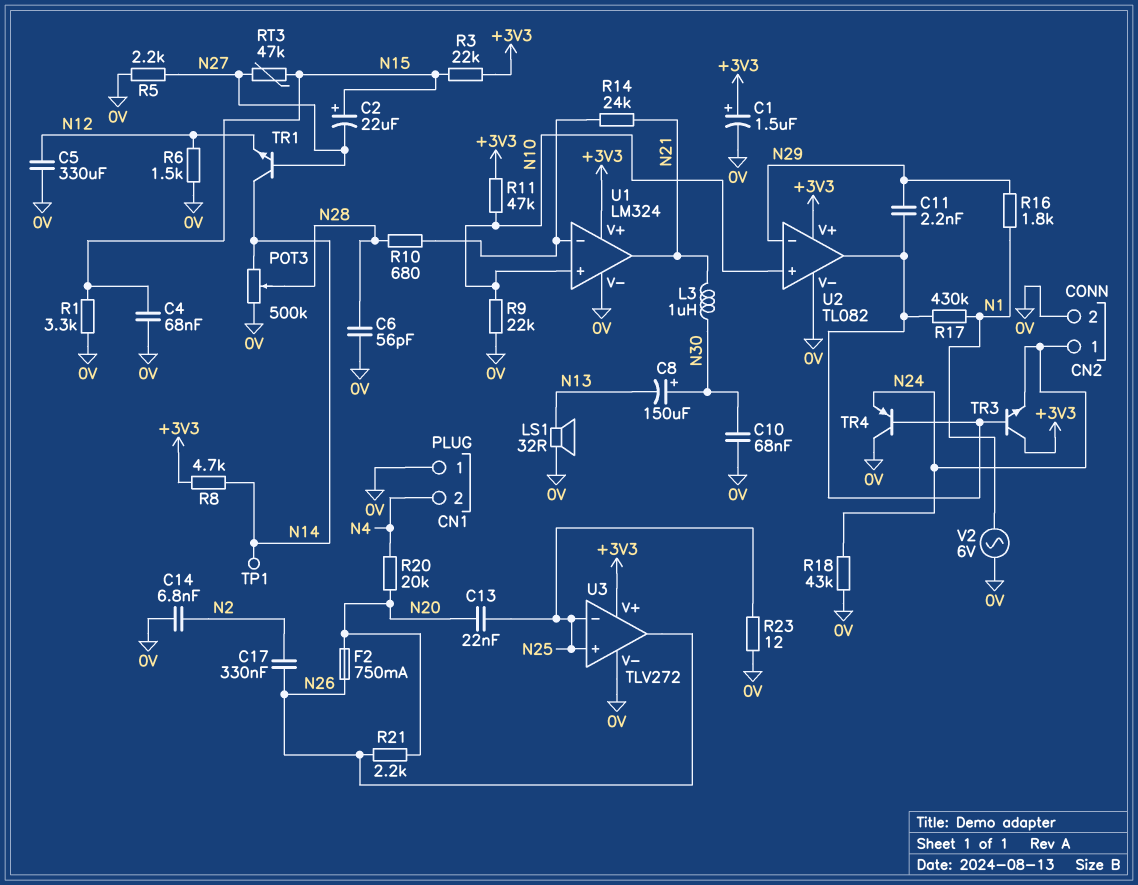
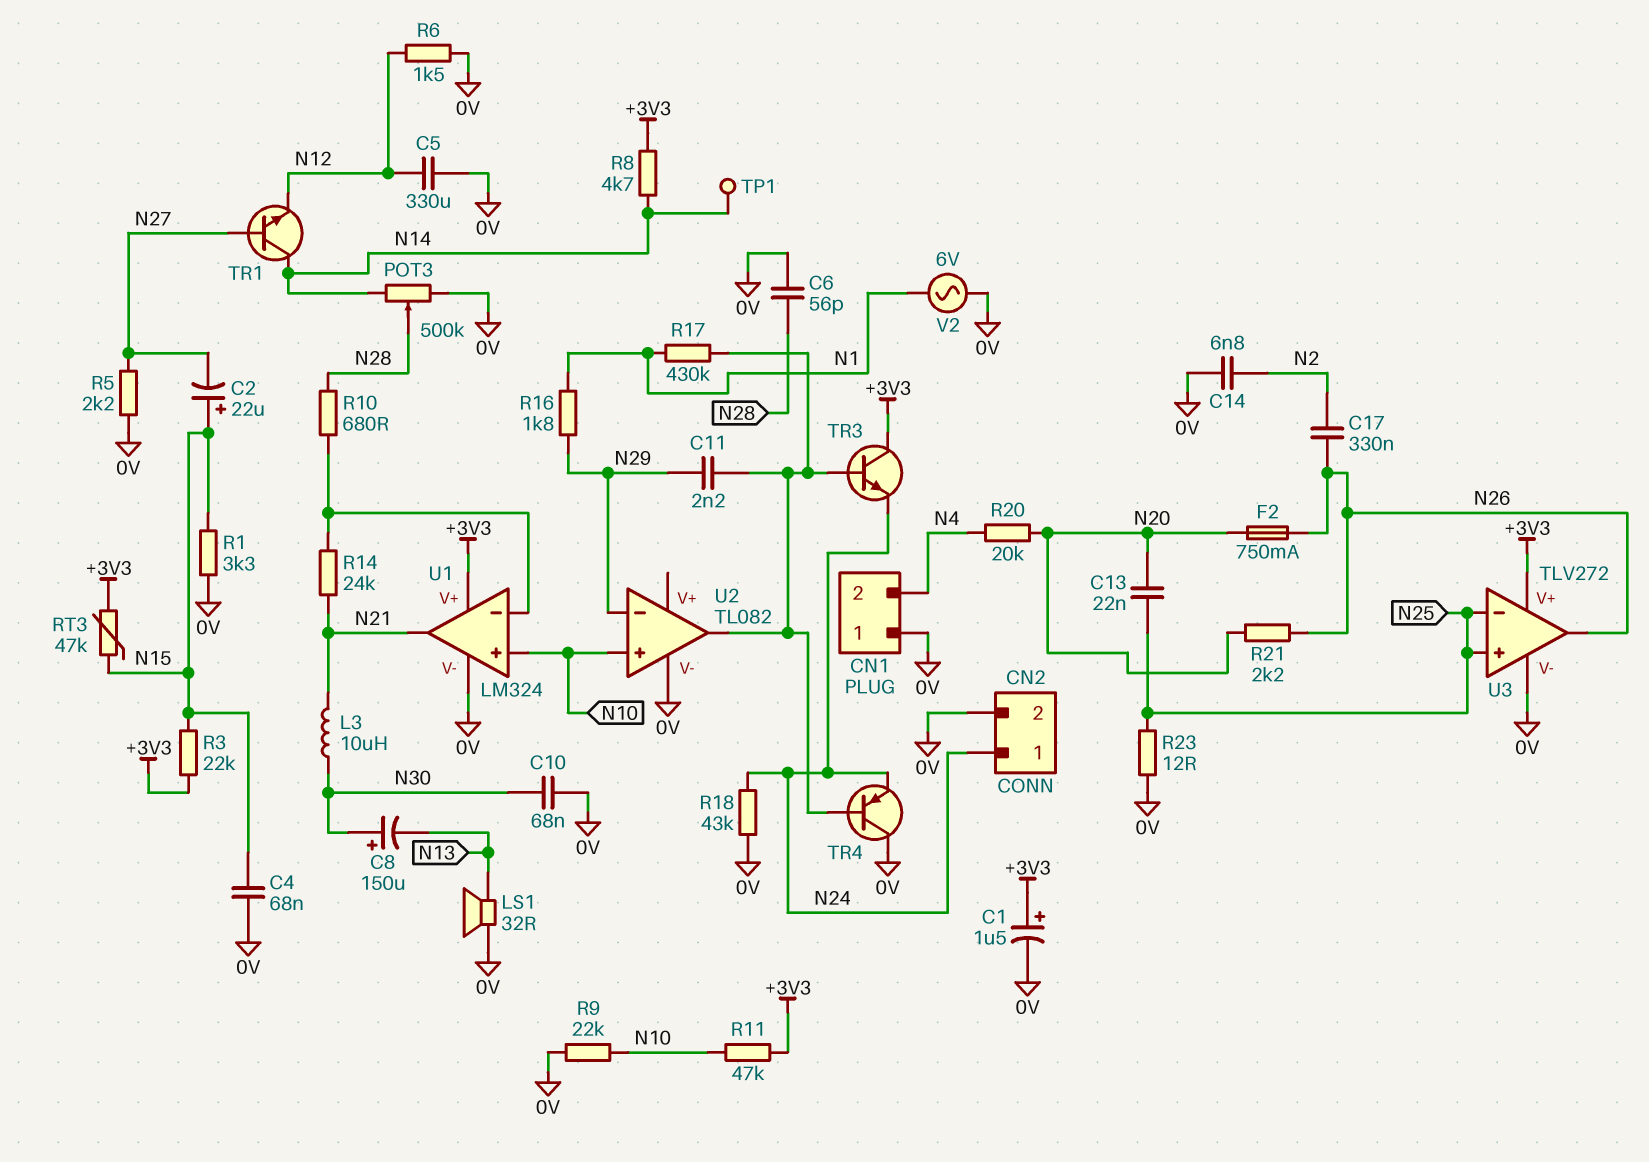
L3: 1uH (N21, N30) -> 10uH (N21, N30)
RT3: 47k (N15, N27) -> 47k (+3V3, N15)
U2 pin V+: +3V3 -> none

